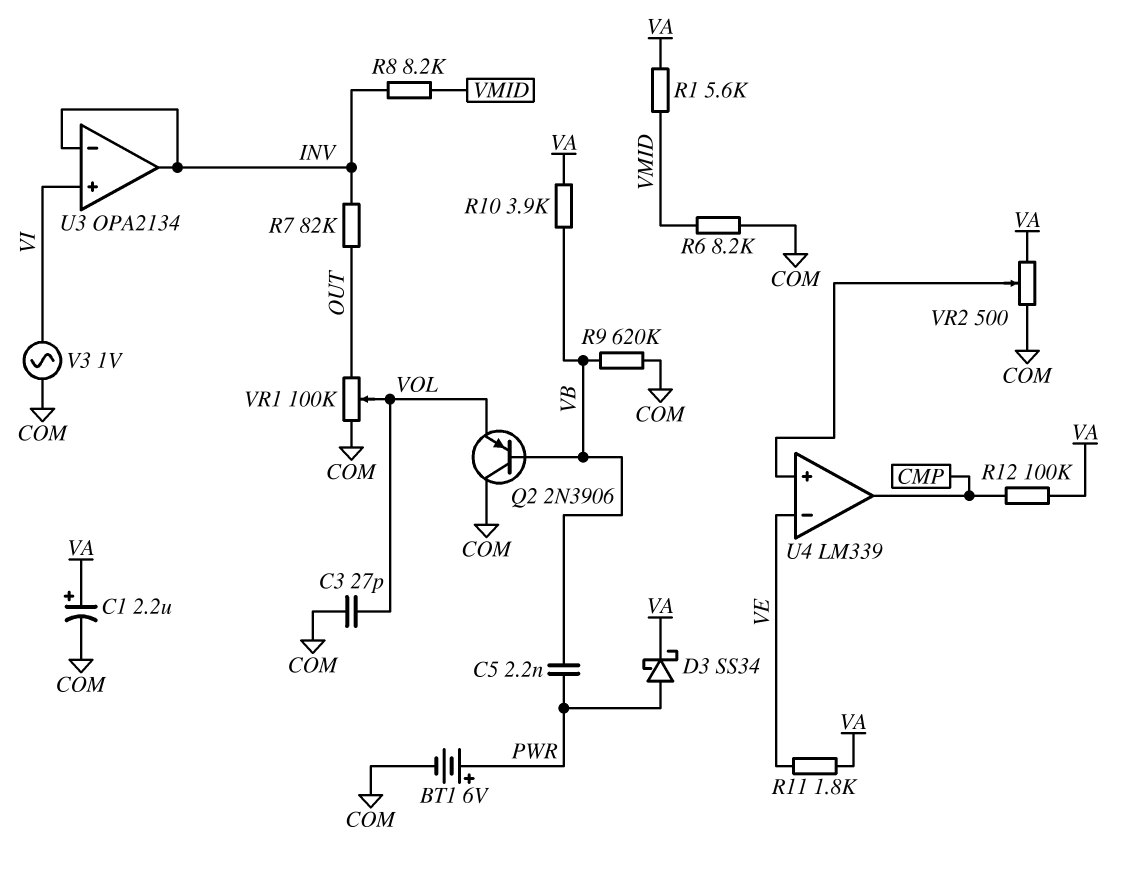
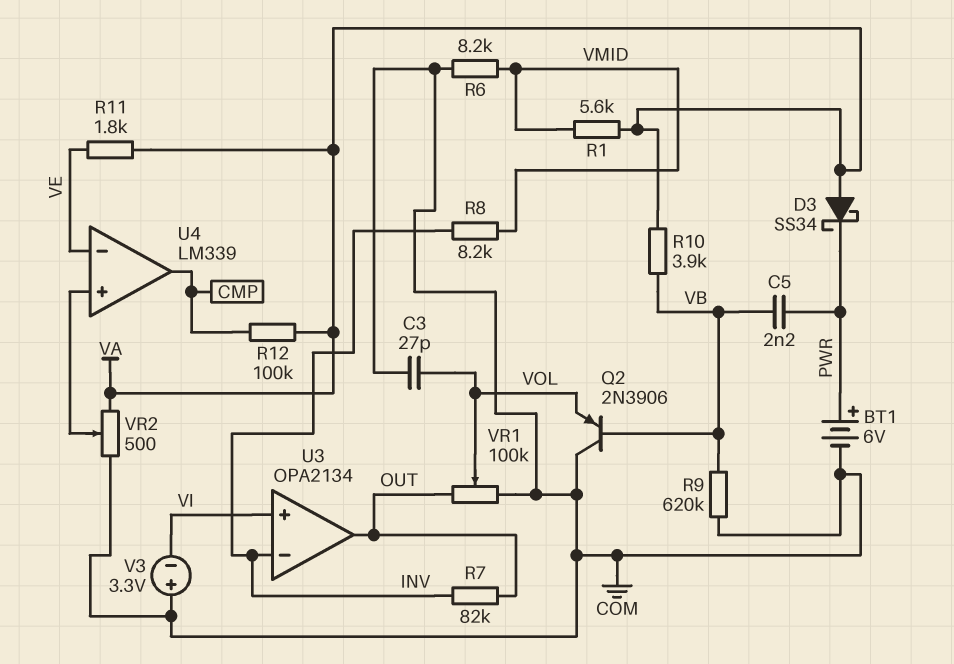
C1: 2.2uF (plus VA, minus COM) -> none
D3: schottky SS34 (A PWR, K VA) -> schottky SS34 (A VA, K PWR)
U3 pin out: INV -> OUT
V3: AC 1V (COM, VI) -> 3.3V (plus COM, minus VI)

